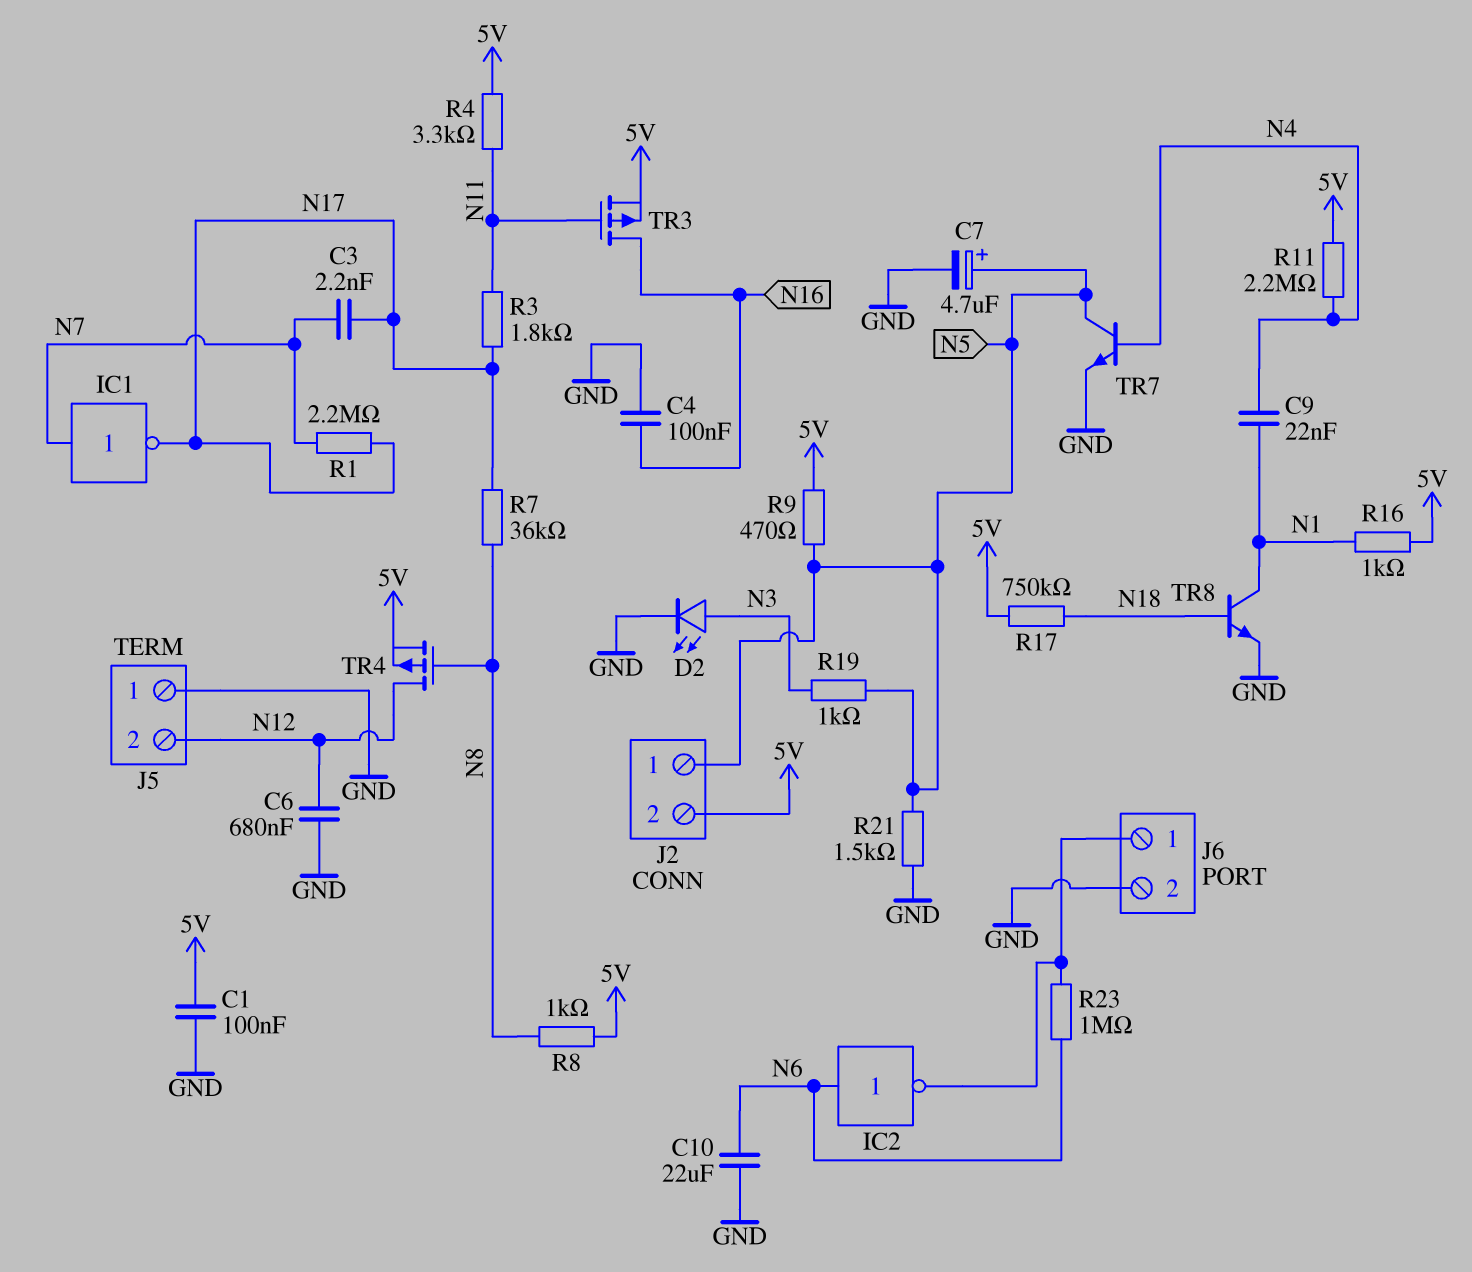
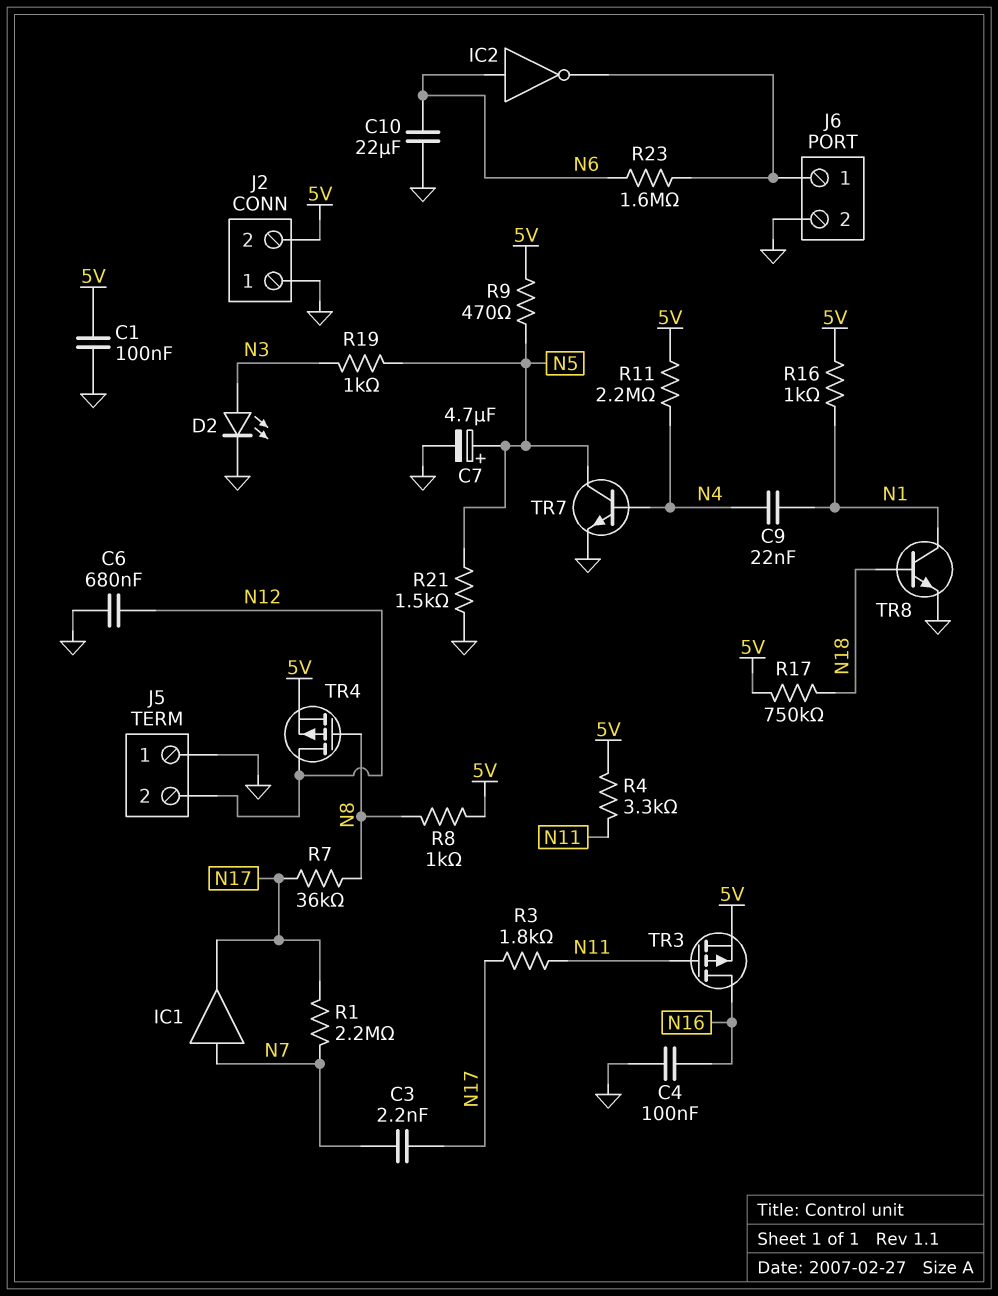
IC1: NOT (in N7, out N17) -> buffer (in N7, out N17)
J2 pin 1: N5 -> GND
R23: 1M (J6/1, N6) -> 1.6M (J6/1, N6)

